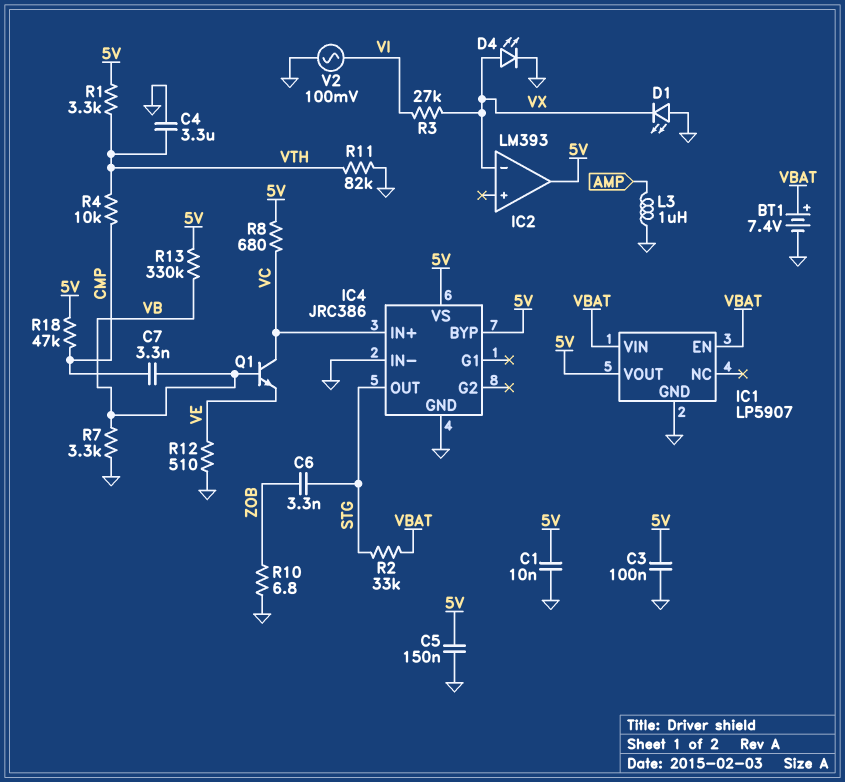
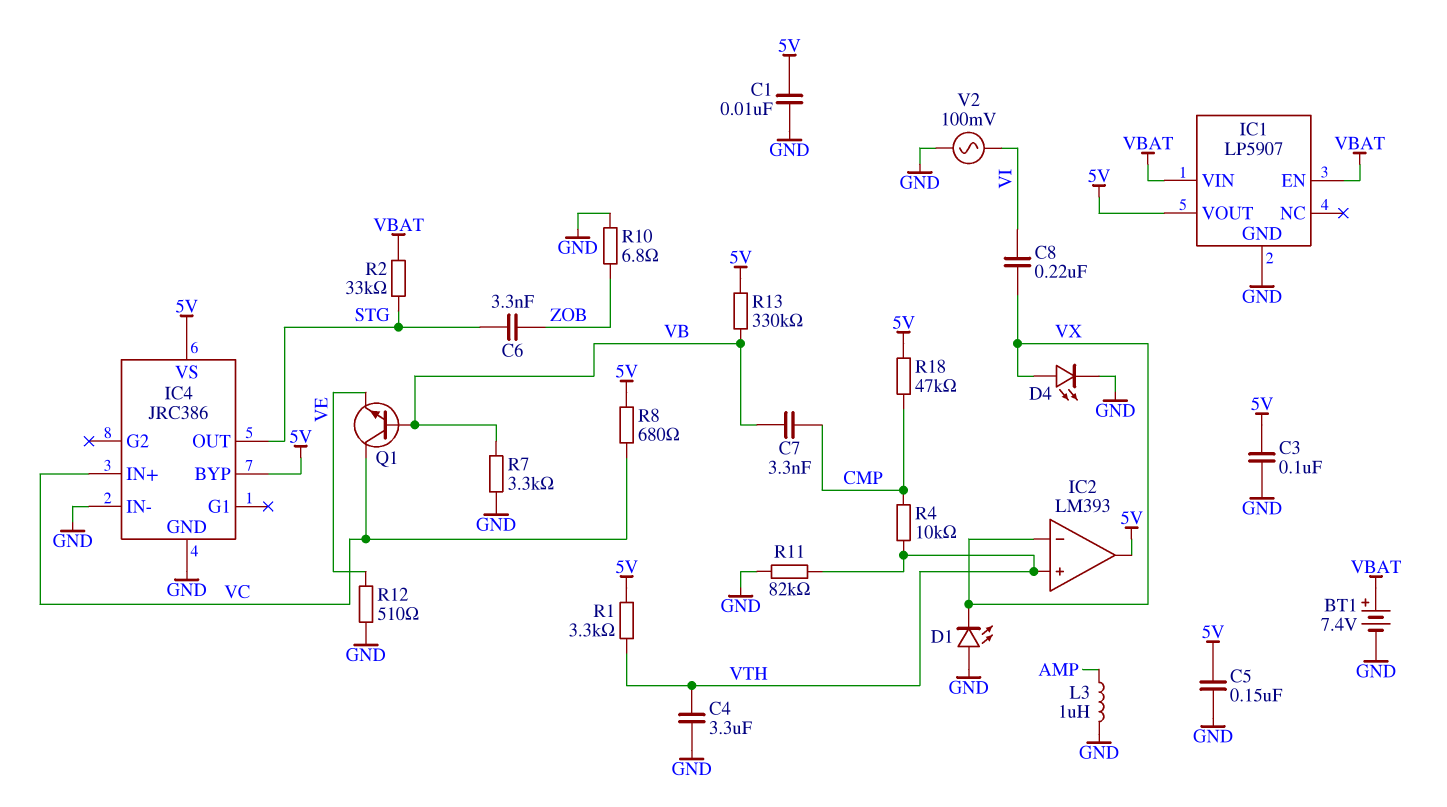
C8: none -> 220nF (VI, VX)
IC2 pin in+: none -> VTH
R3: 27k (VI, VX) -> none

